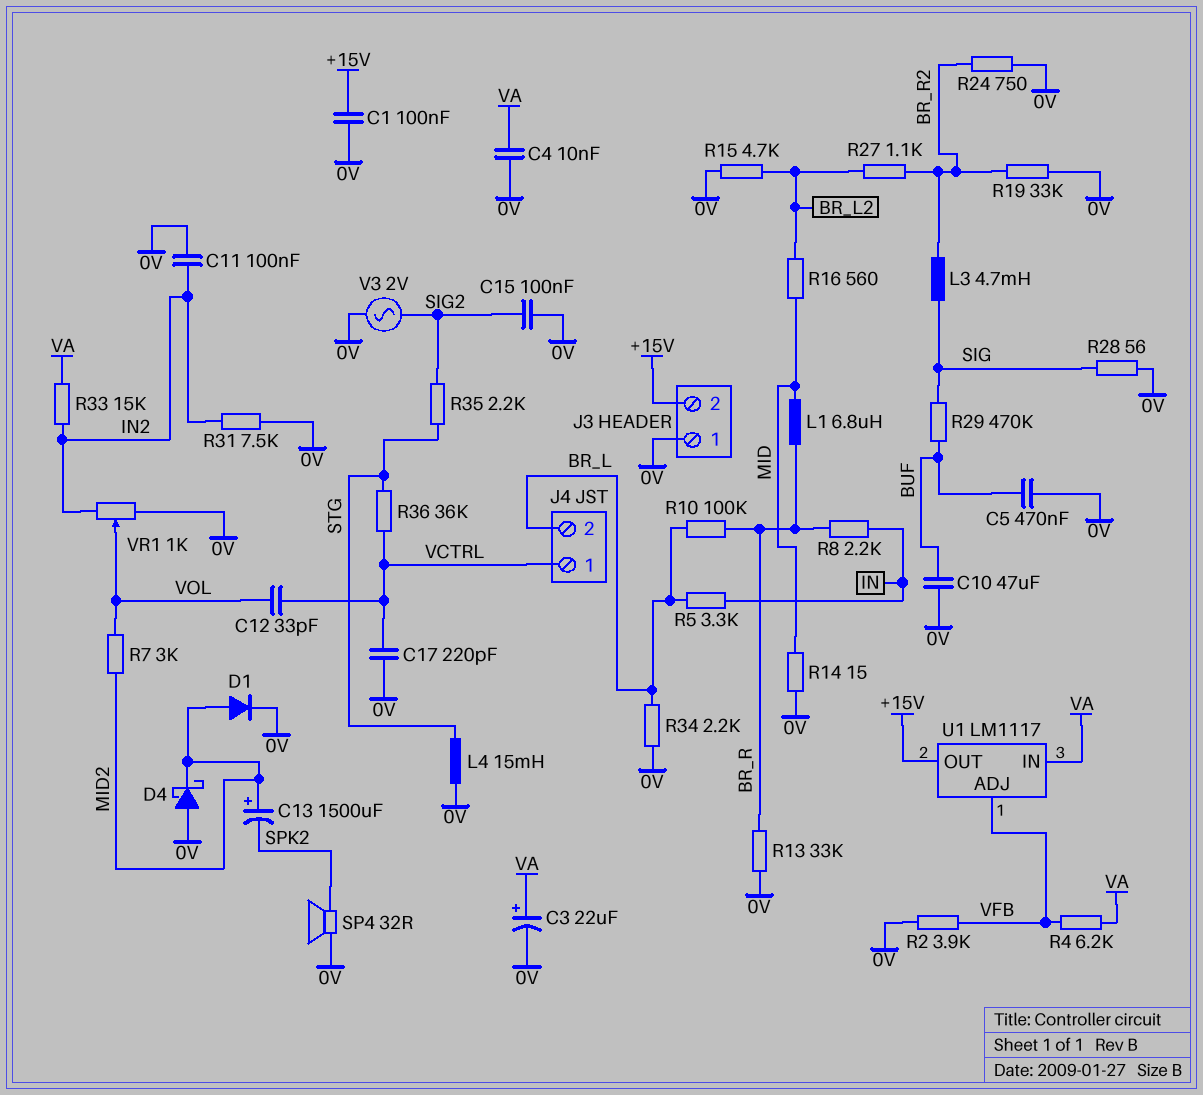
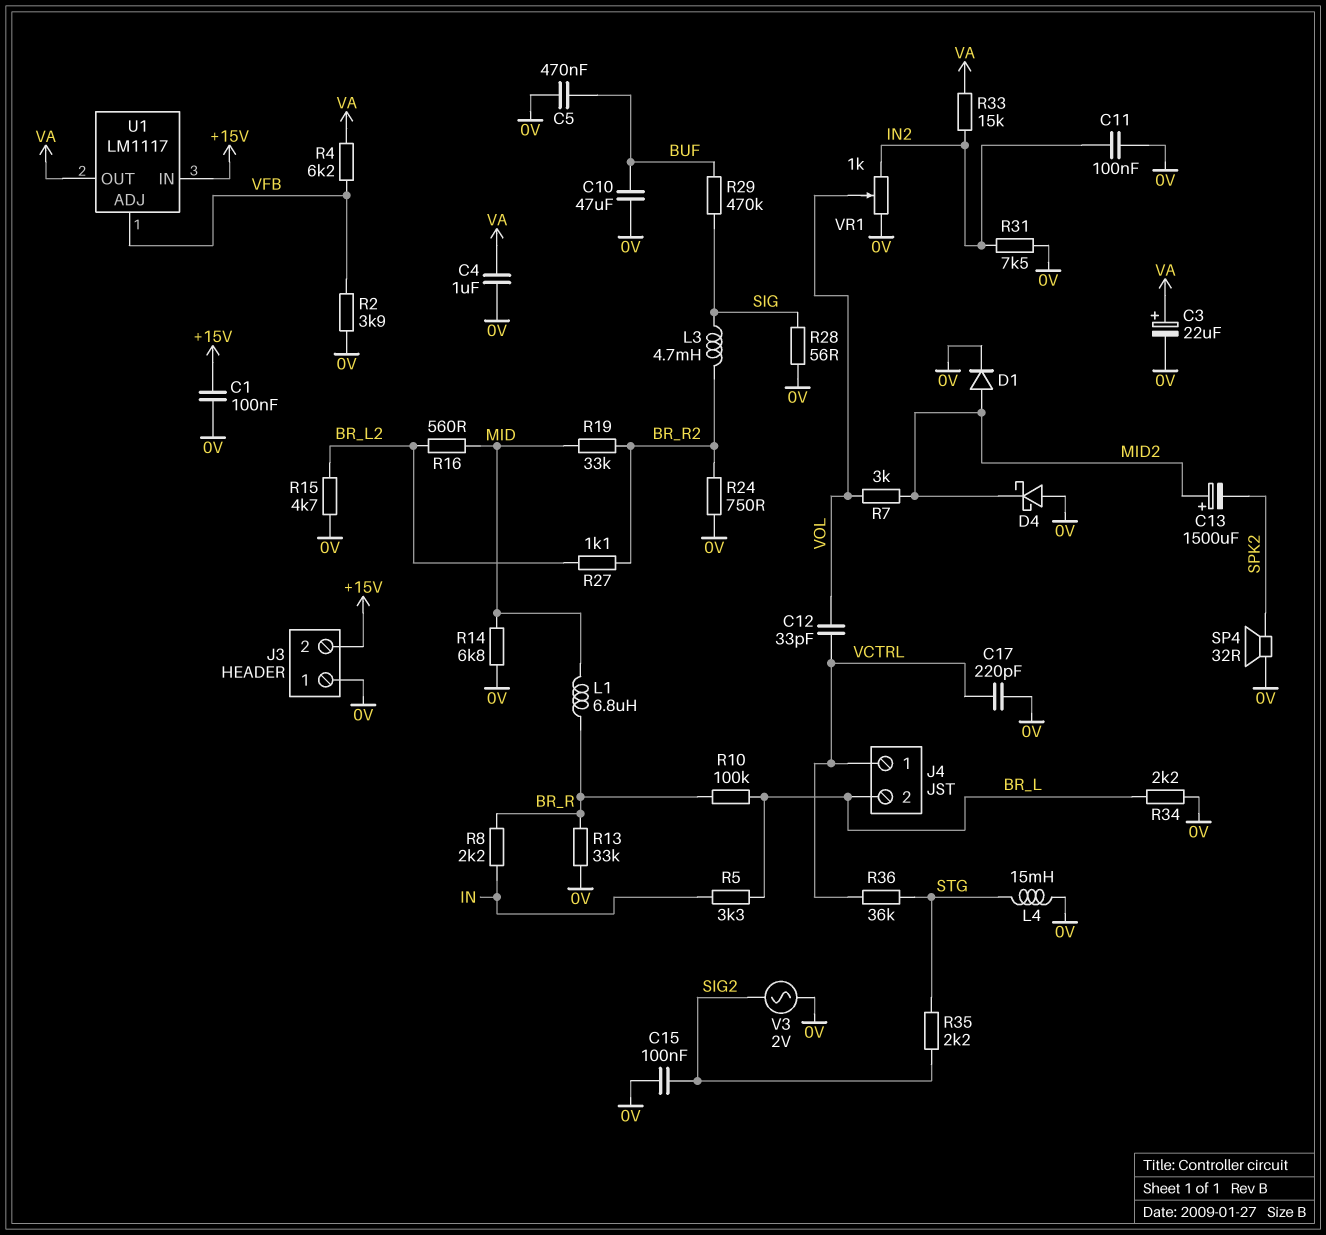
C4: 10nF (0V, VA) -> 1uF (0V, VA)
R14: 15 (0V, MID) -> 6.8k (0V, MID)
R19: 33k (0V, BR_R2) -> 33k (BR_R2, MID)
U1 pin IN: VA -> +15V
U1 pin OUT: +15V -> VA

